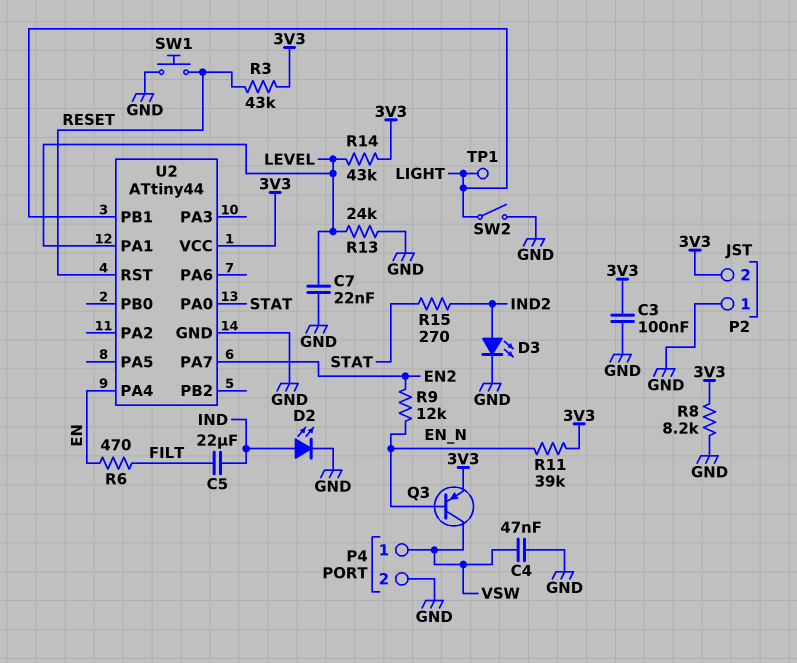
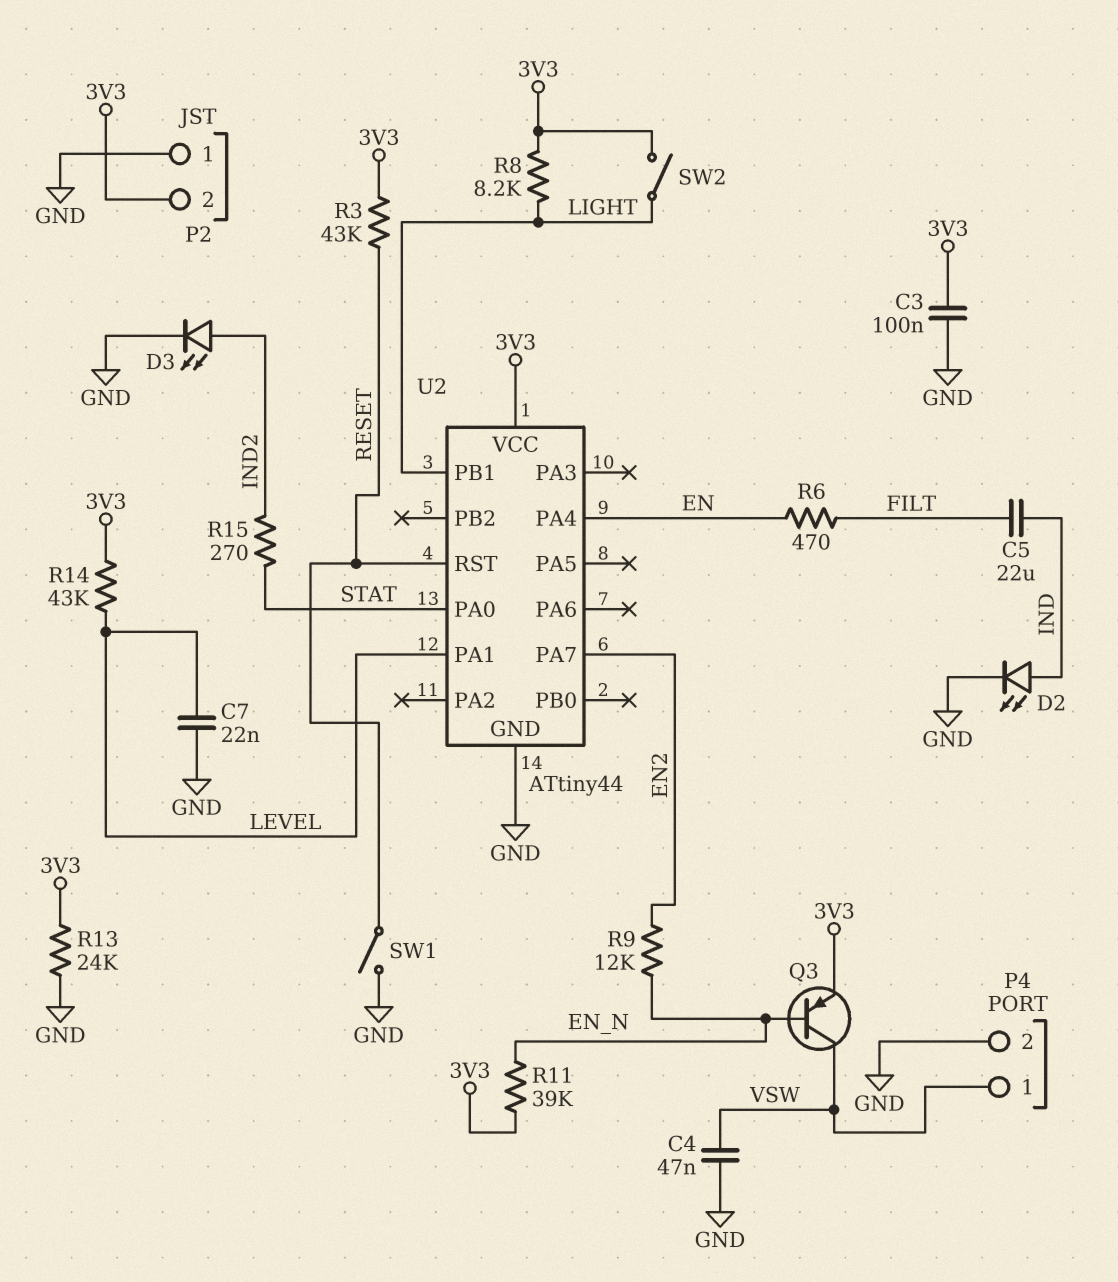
R8: 8.2k (3V3, GND) -> 8.2k (3V3, LIGHT)
R13: 24k (GND, LEVEL) -> 24k (3V3, GND)
SW1: button (GND, RESET) -> switch (GND, RESET)
SW2: switch (GND, LIGHT) -> switch (3V3, LIGHT)
TP1: test point (LIGHT) -> none

